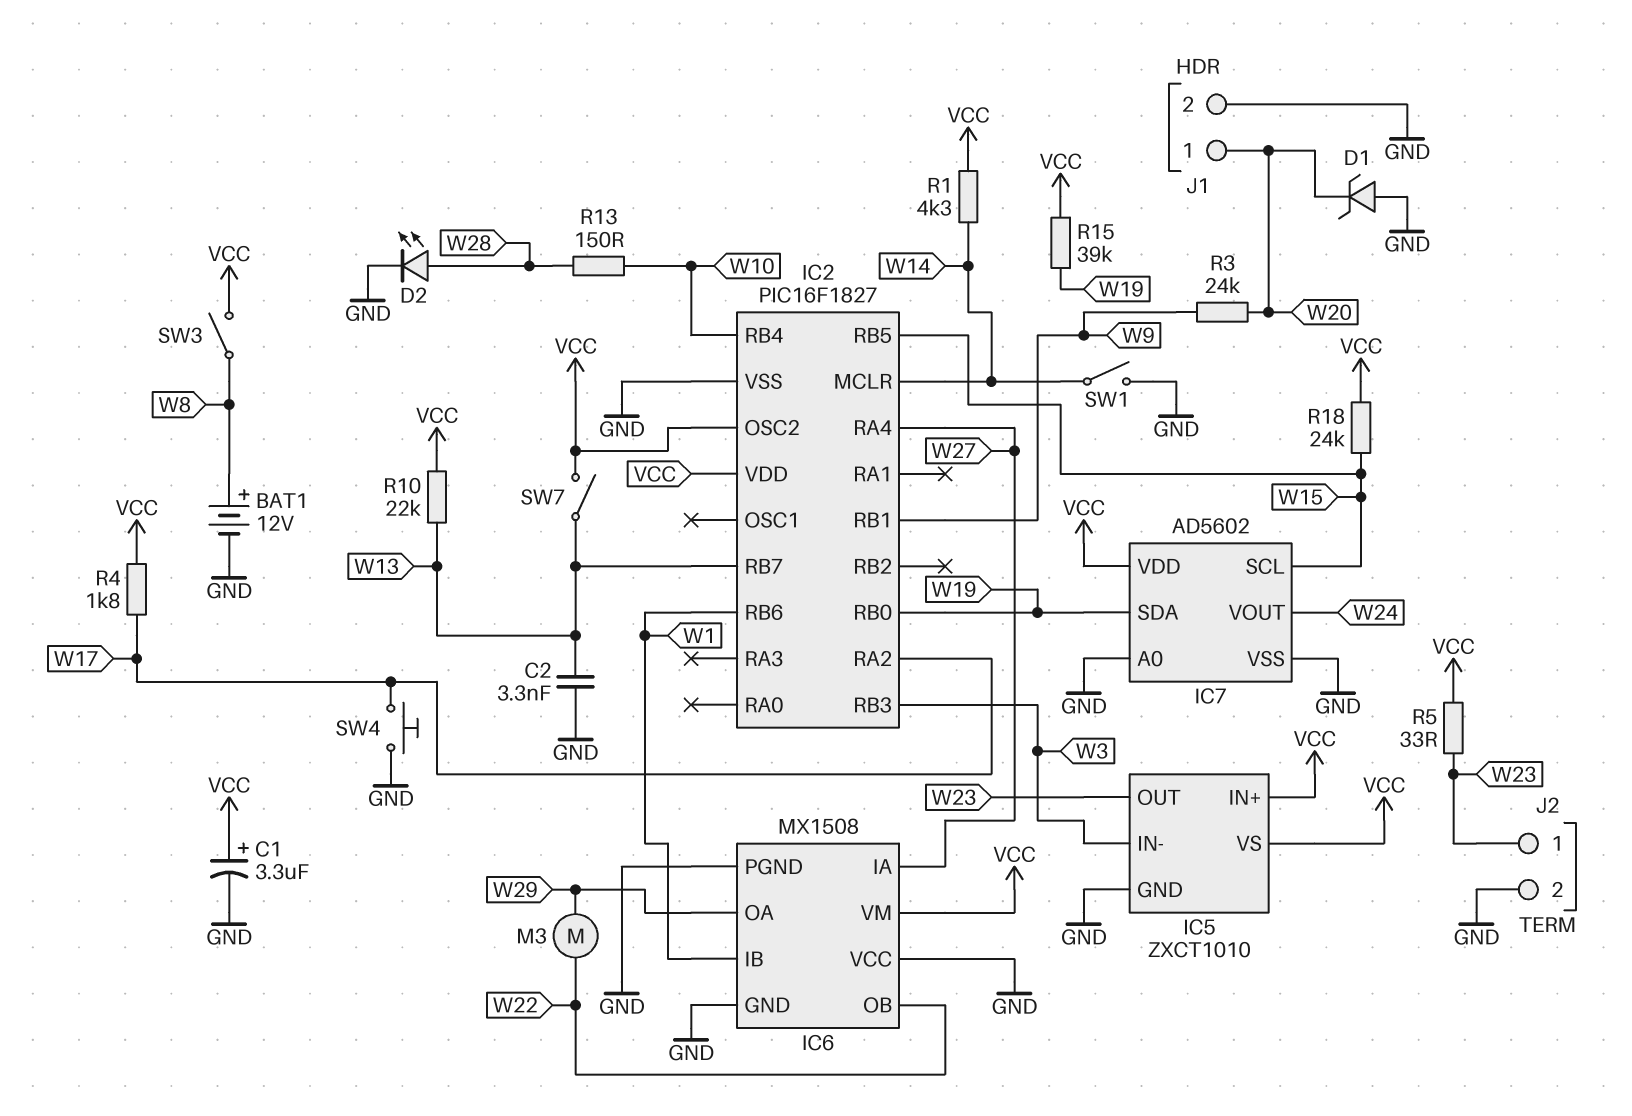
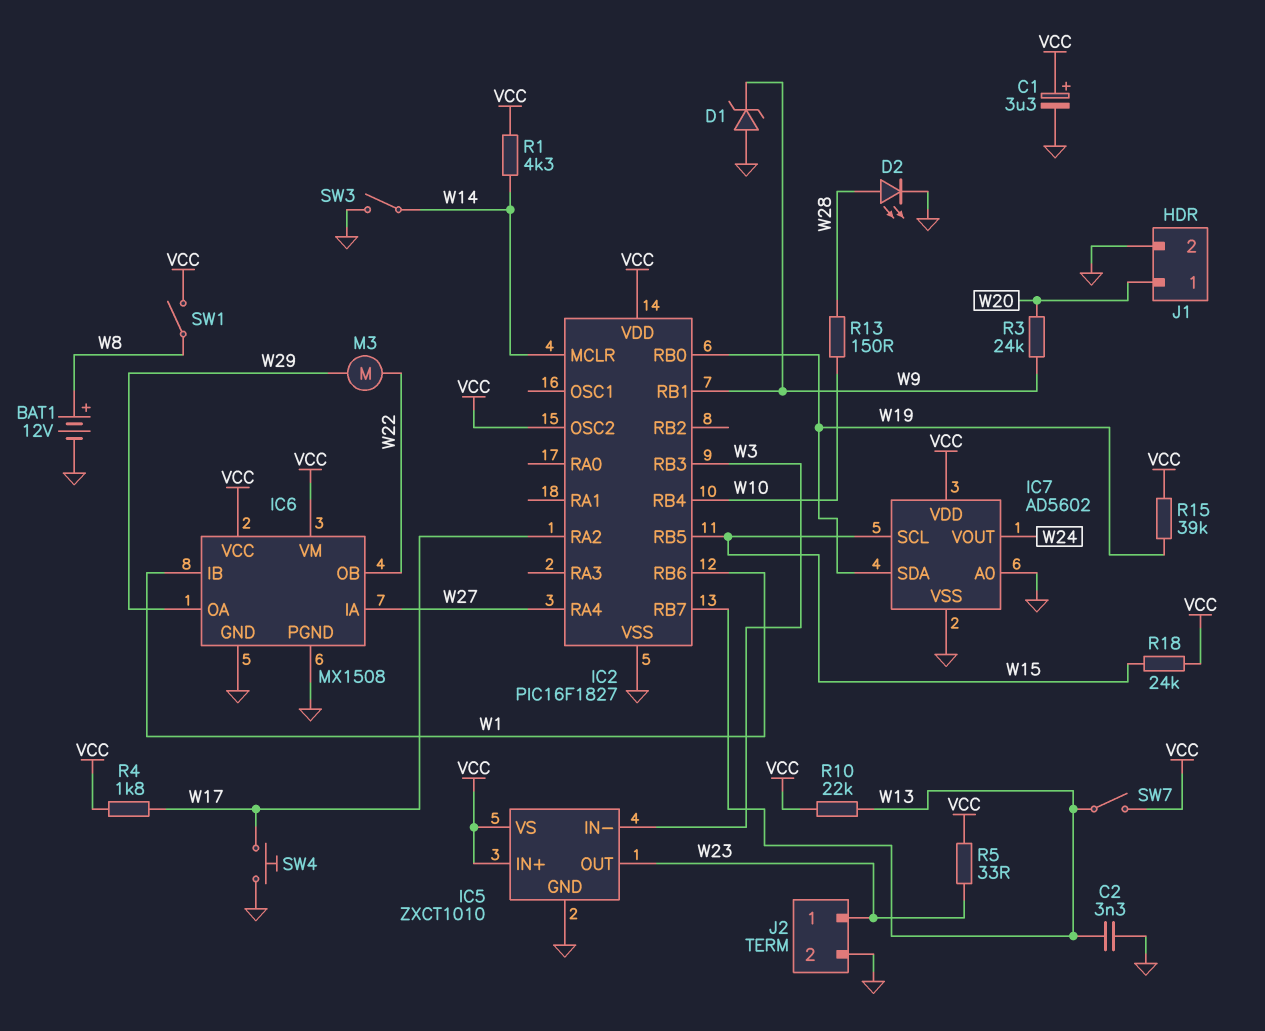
D1: zener (A GND, K W20) -> zener (A GND, K W9)
IC6 pin VCC: GND -> VCC
SW1: switch (GND, W14) -> switch (VCC, W8)
SW3: switch (VCC, W8) -> switch (GND, W14)

